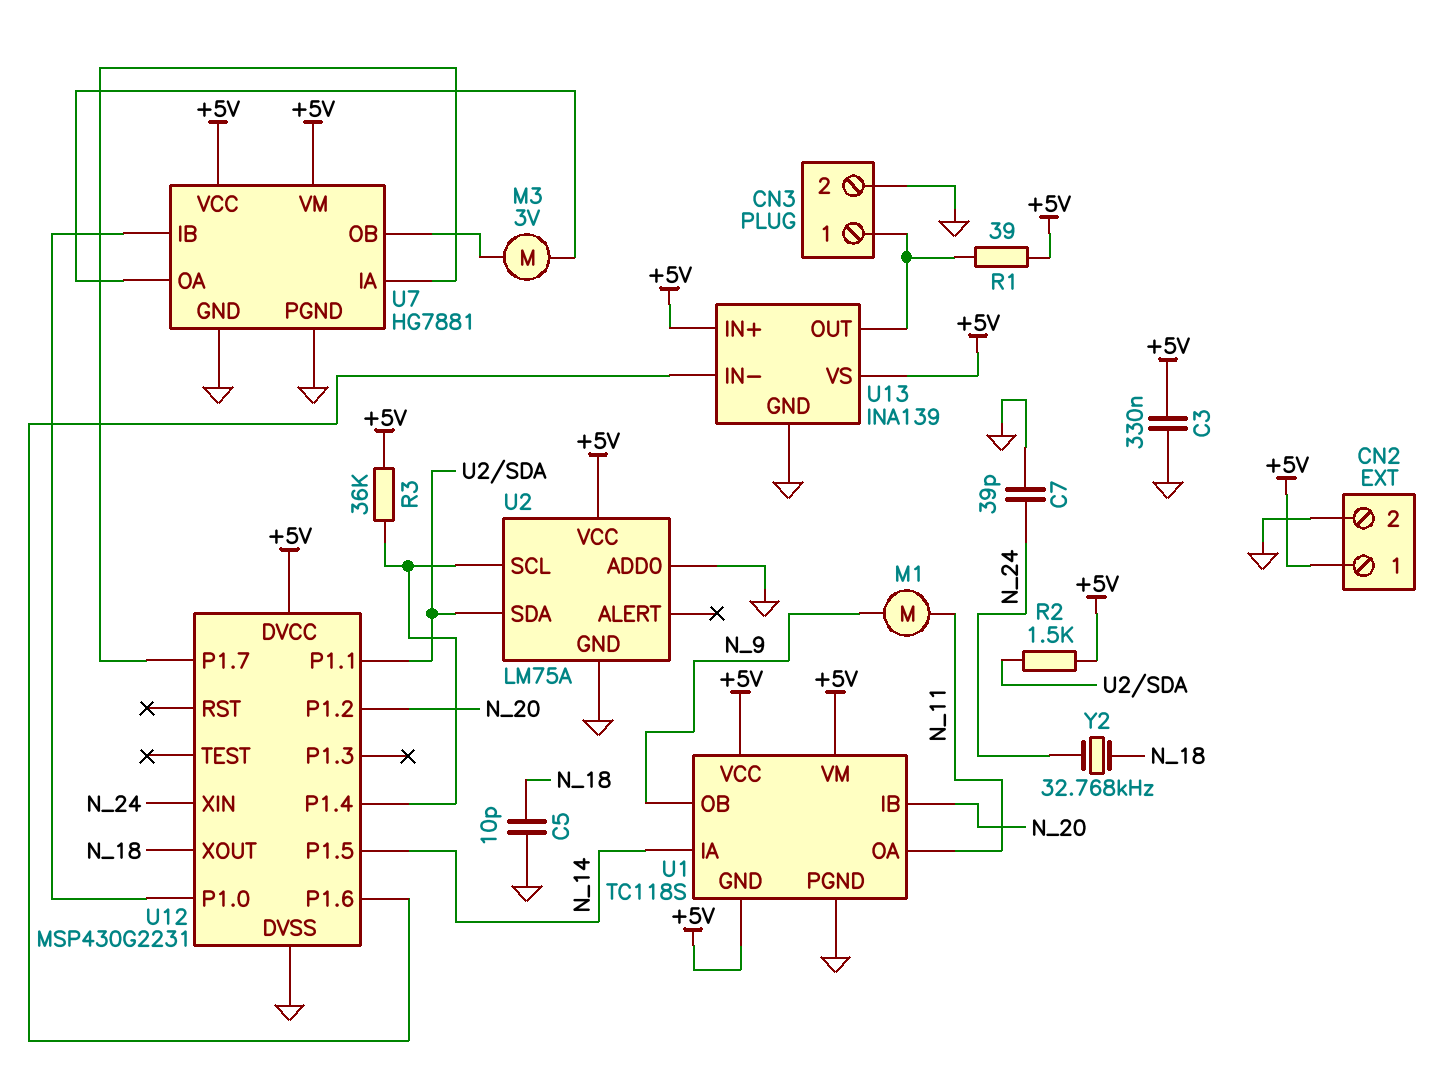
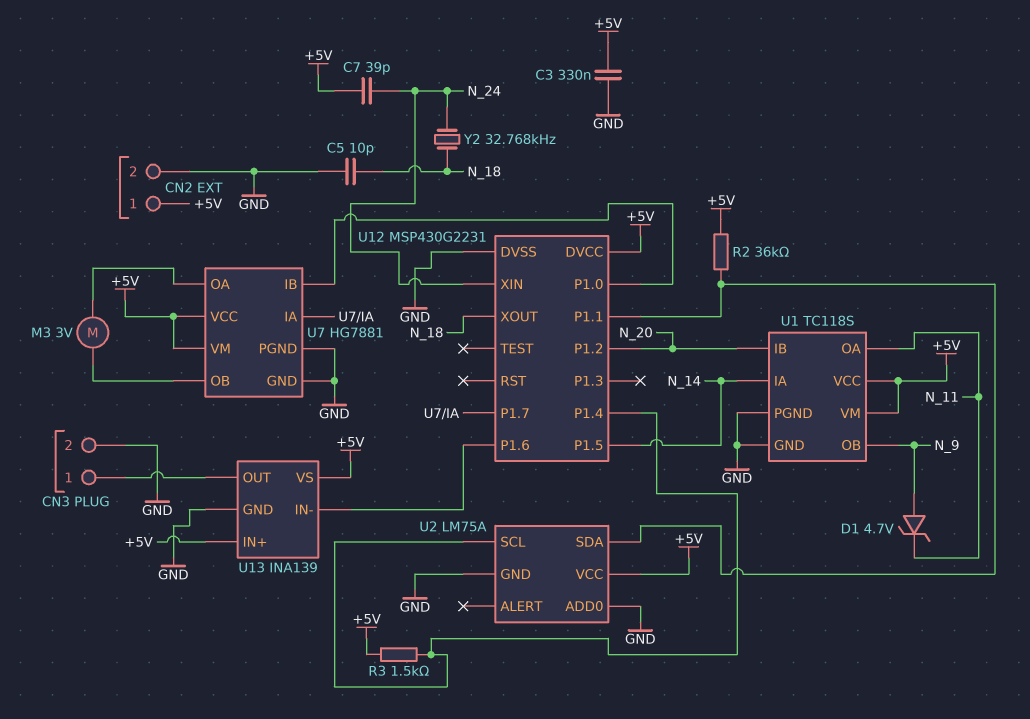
C7: 39pF (GND, N_24) -> 39pF (+5V, N_24)
D1: none -> zener 4.7V (A N_9, K N_11)
M1: motor (N_9, N_11) -> none
R1: 39 (+5V, CN3/1) -> none
R2: 1.5k (+5V, U2/SDA) -> 36k (+5V, U2/SDA)
R3: 36k (+5V, U2/SCL) -> 1.5k (+5V, U2/SCL)
U1 pin GND: +5V -> GND

